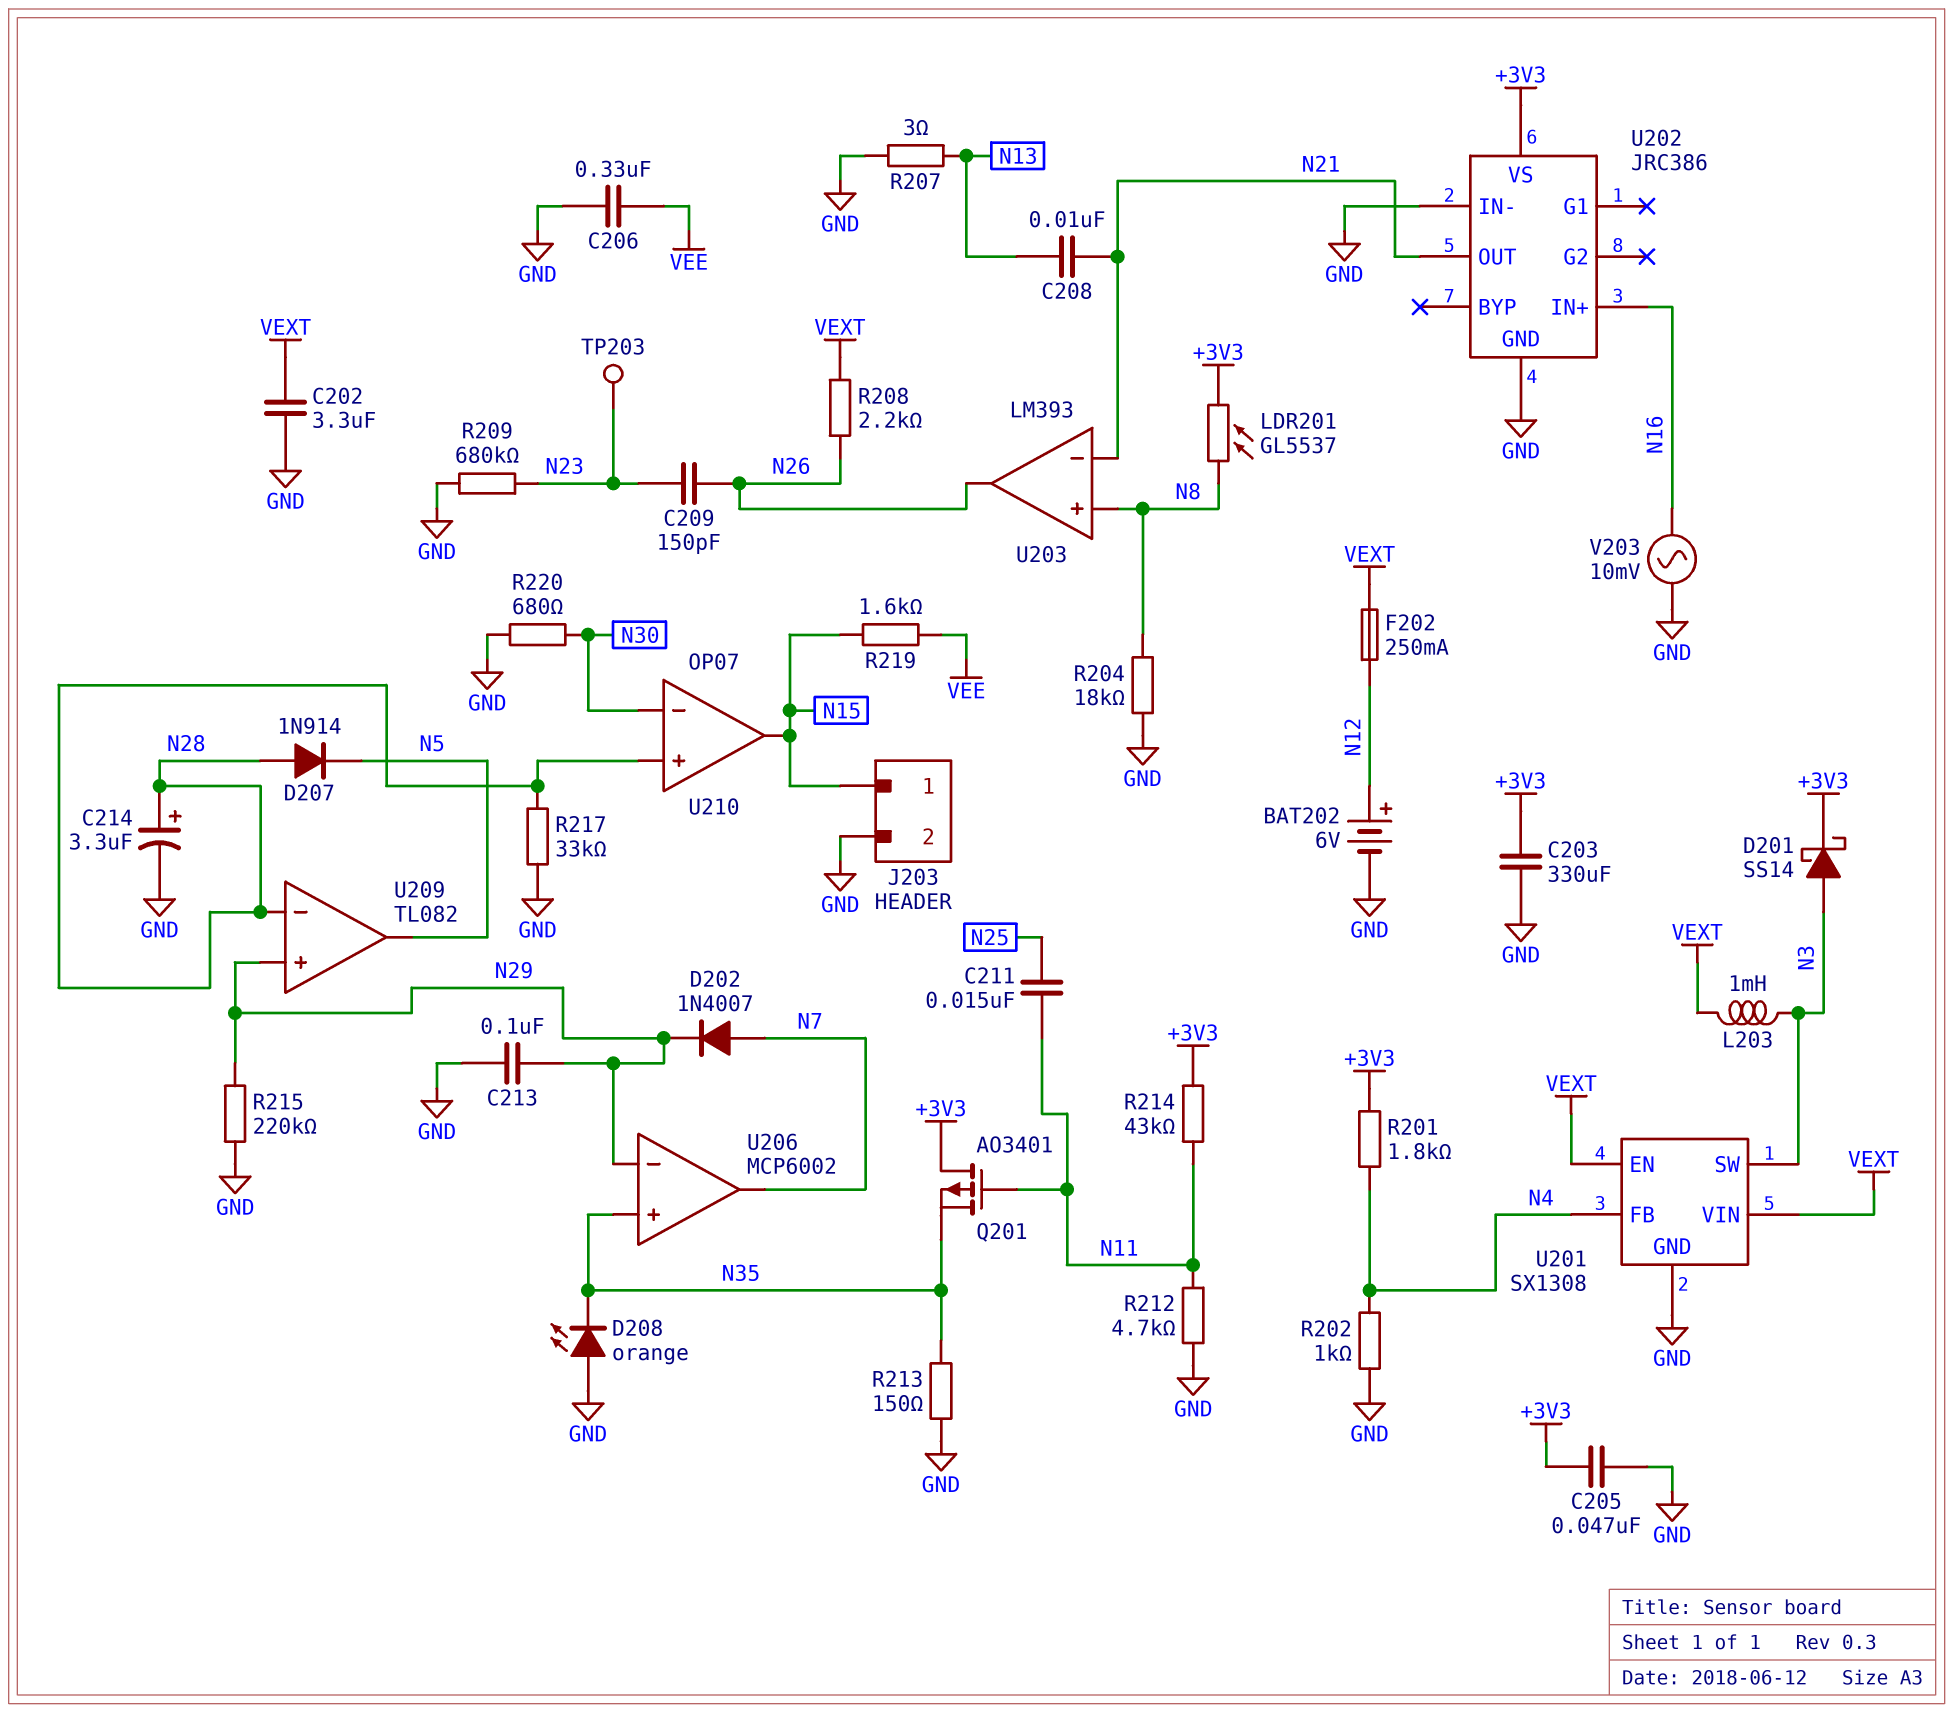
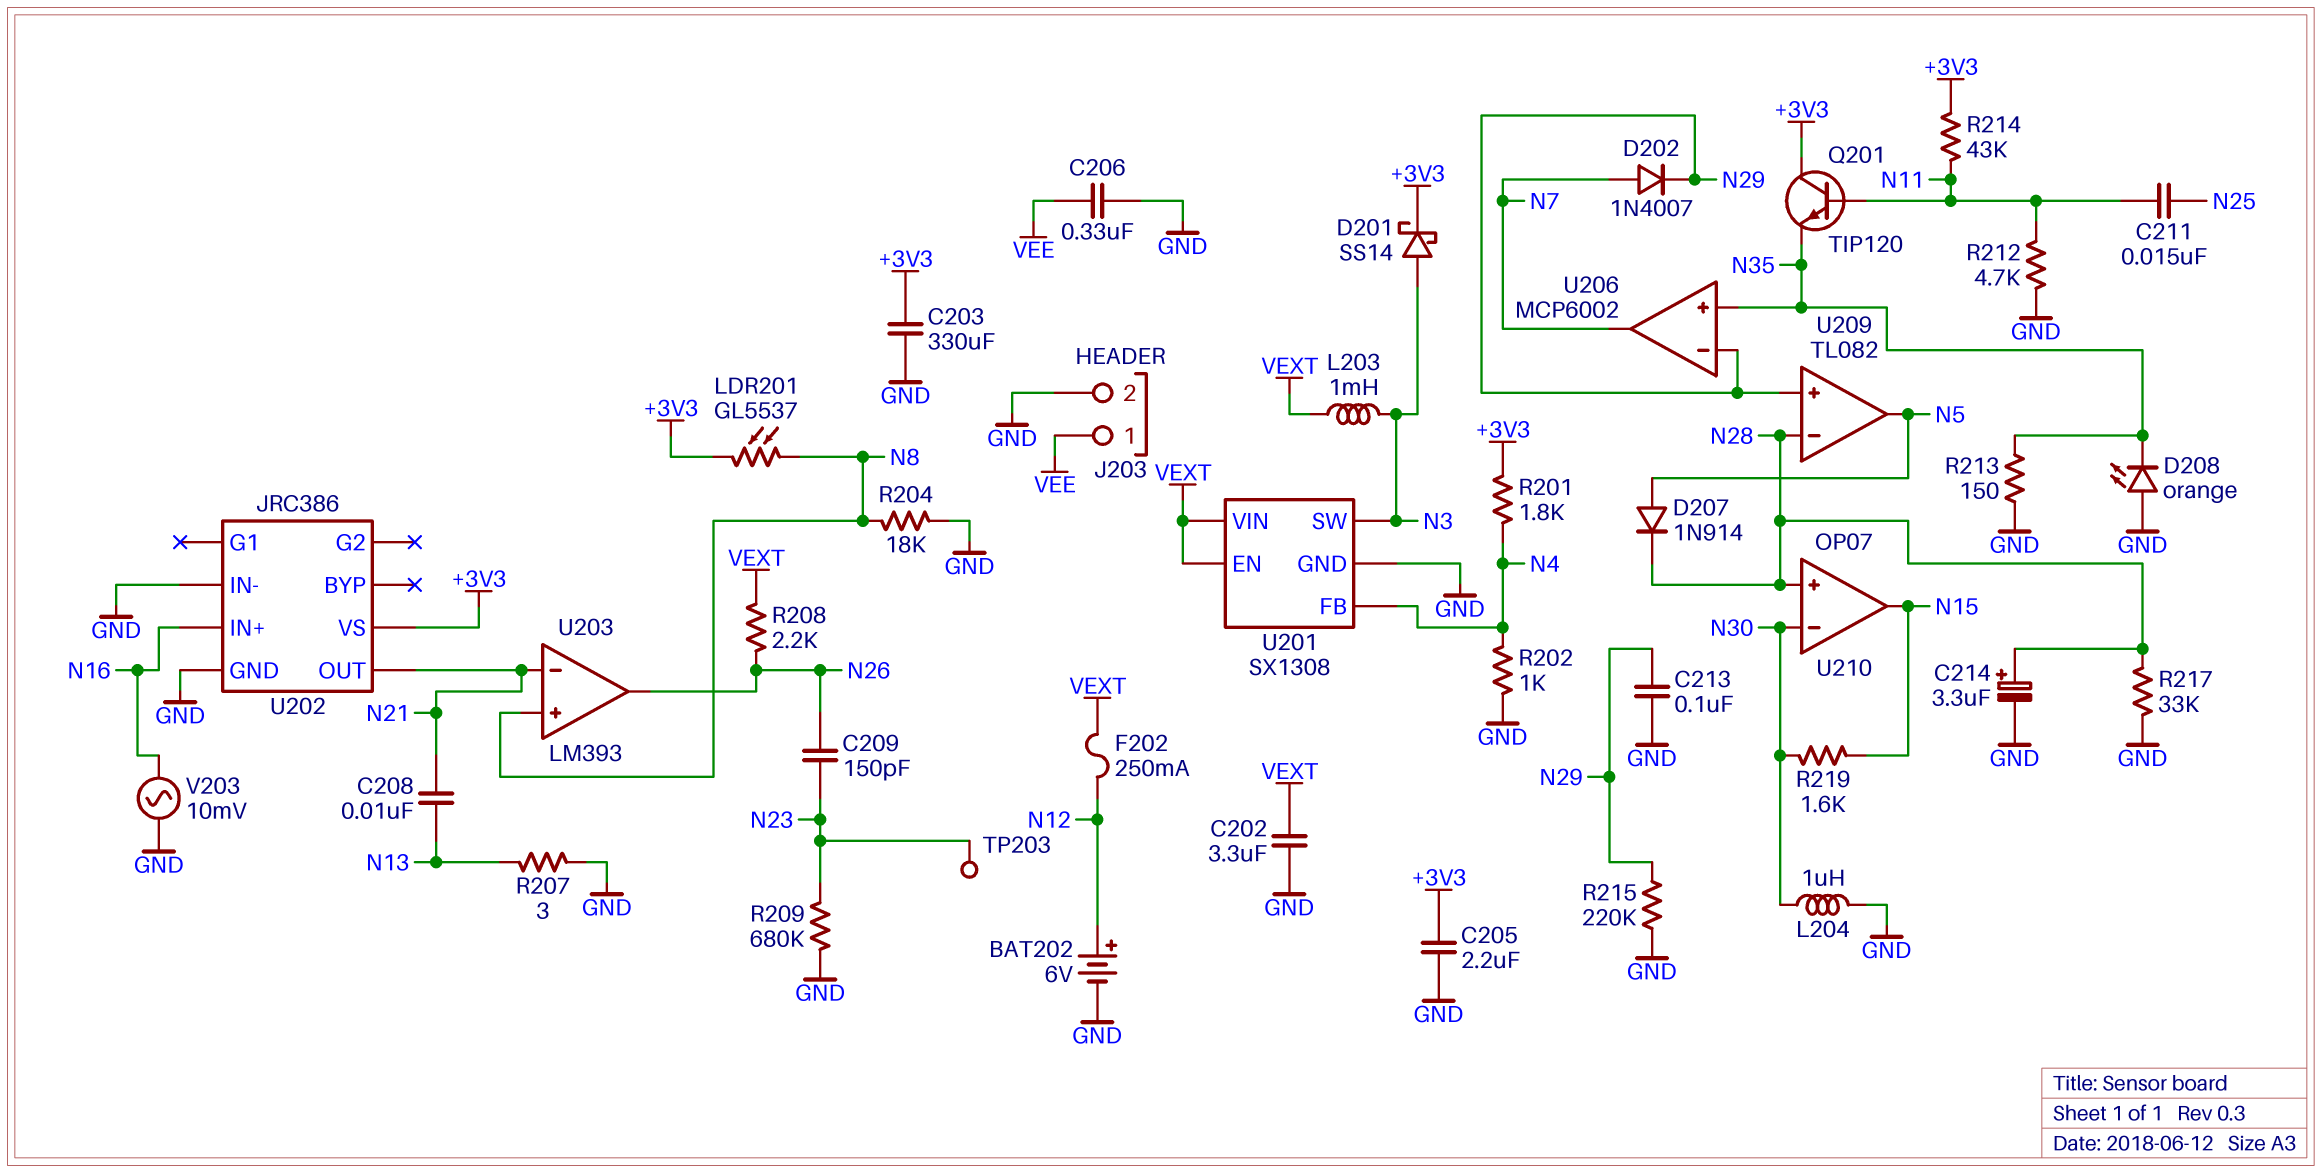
C205: 47nF (+3V3, GND) -> 2.2uF (+3V3, GND)
D207: diode 1N914 (A N28, K N5) -> diode 1N914 (A N5, K N28)
J203 pin 1: N15 -> VEE
L204: none -> 1uH (GND, N30)
Q201: PMOS AO3401 (G N11, D +3V3, S N35) -> NPN TIP120 (B N11, C +3V3, E N35)
R219: 1.6k (N15, VEE) -> 1.6k (N15, N30)
R220: 680 (GND, N30) -> none

